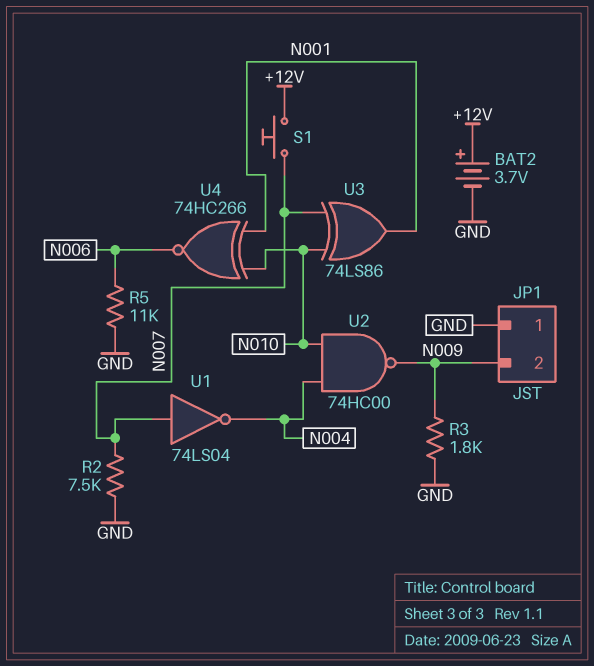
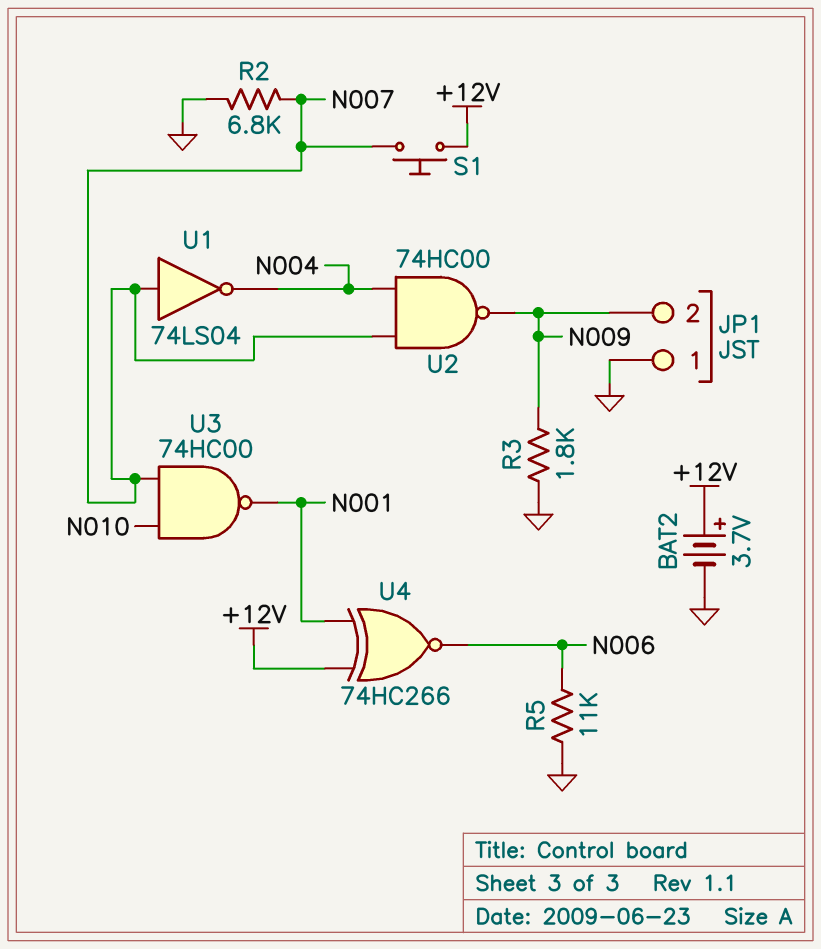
R2: 7.5k (GND, N007) -> 6.8k (GND, N007)
U2: NAND 74HC00 (in N004, in N010, out N009) -> NAND 74HC00 (in N004, in N007, out N009)
U3: XOR 74LS86 (in N007, in N010, out N001) -> NAND 74HC00 (in N007, in N010, out N001)
U4: XNOR 74HC266 (in N001, in N010, out N006) -> XNOR 74HC266 (in +12V, in N001, out N006)

